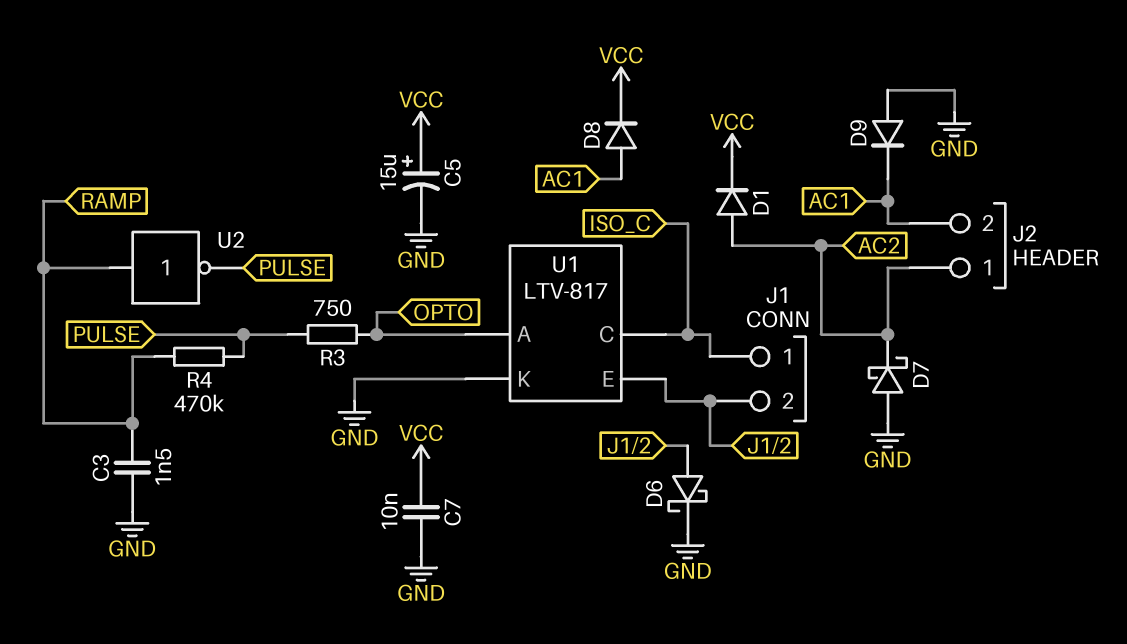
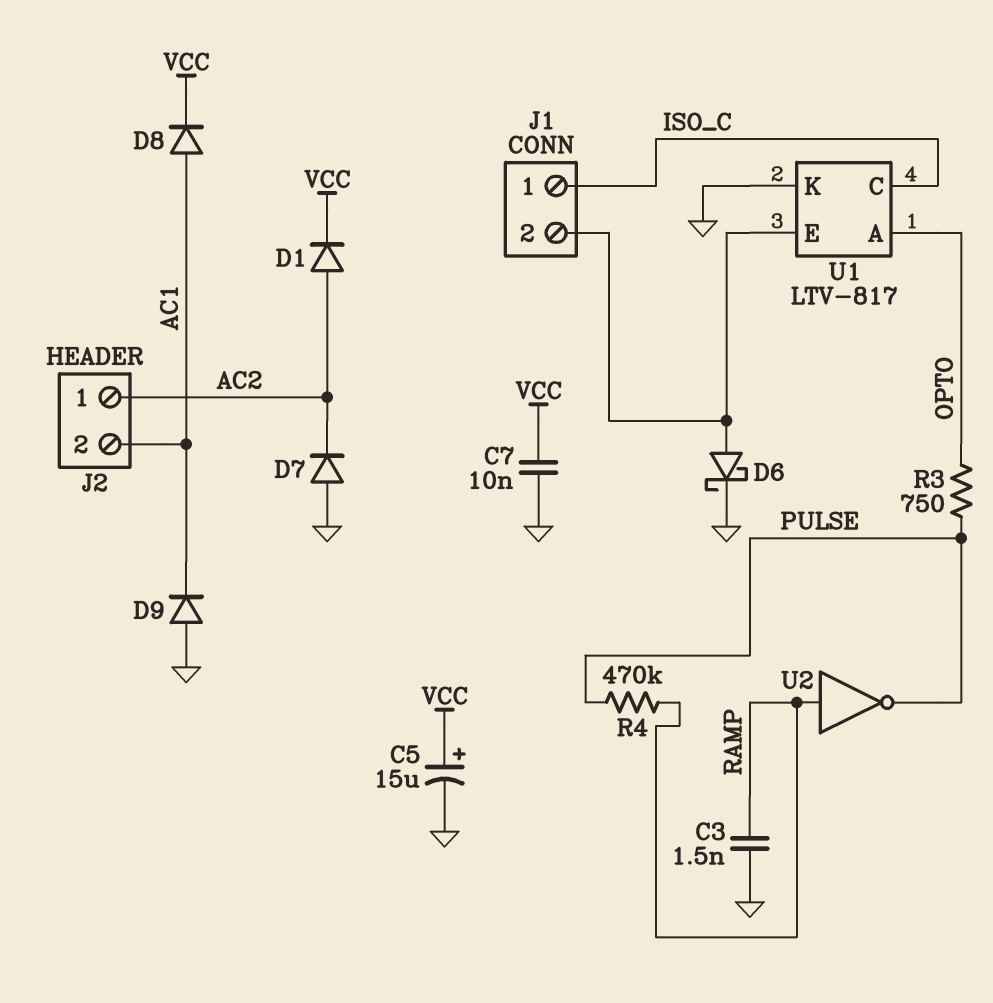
D7: schottky (A GND, K AC2) -> diode (A GND, K AC2)

